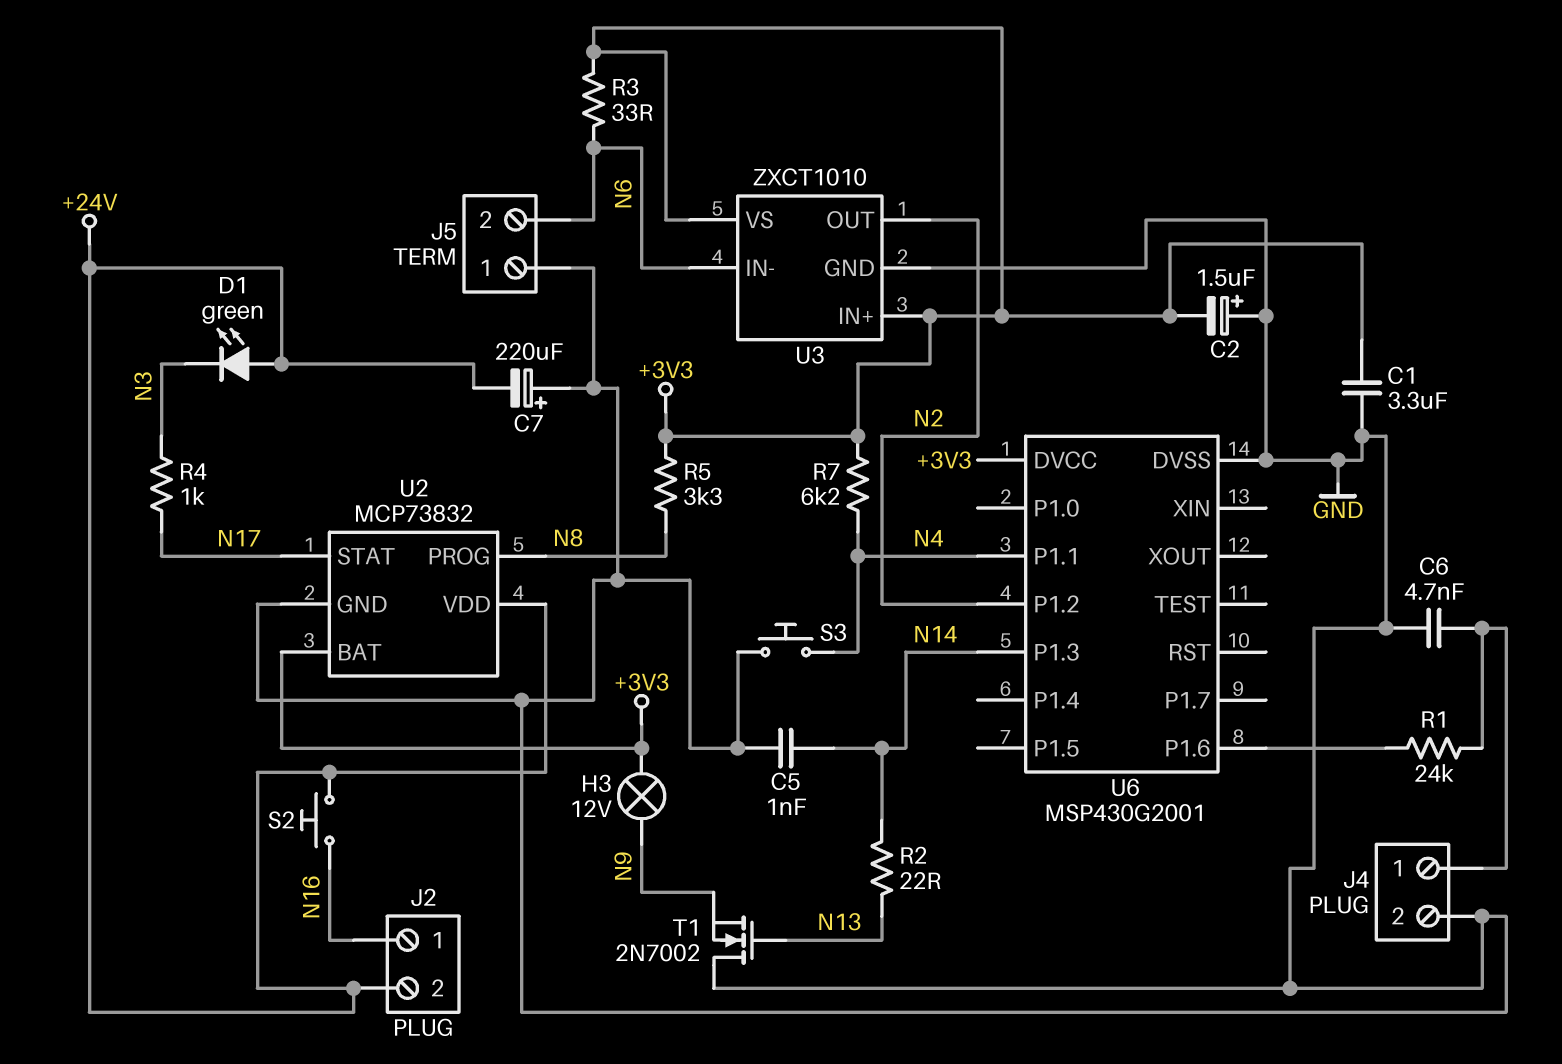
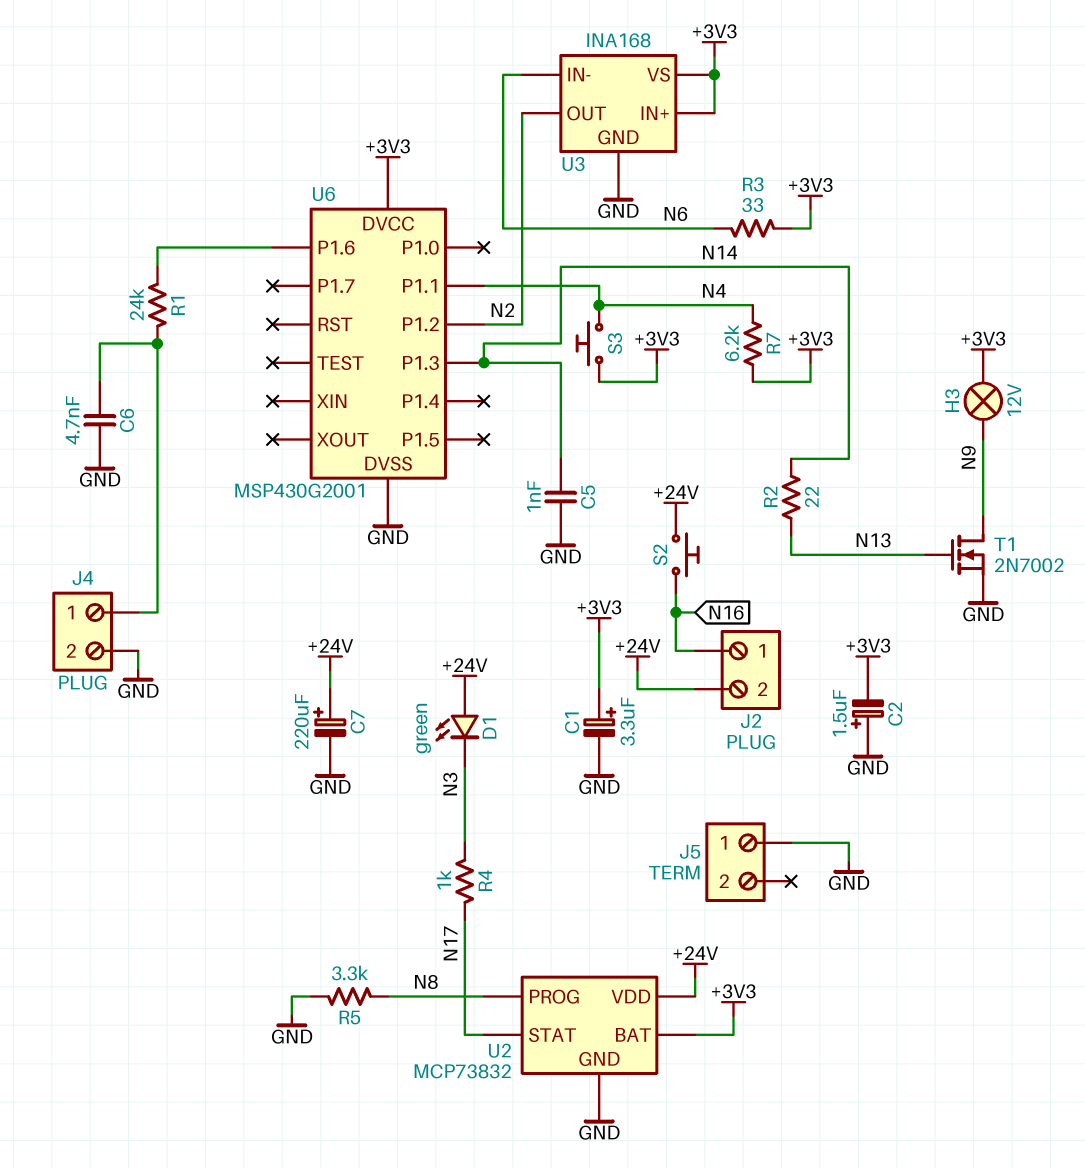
C1: 3.3uF (+3V3, GND) -> 3.3uF (plus +3V3, minus GND)
C7: 220uF (plus GND, minus +24V) -> 220uF (plus +24V, minus GND)
J5 pin 2: N6 -> none
R5: 3.3k (+3V3, N8) -> 3.3k (GND, N8)
S3: button (GND, N4) -> button (+3V3, N4)
T1: NMOS 2N7002 (G N13, D GND, S N9) -> NMOS 2N7002 (G N13, D N9, S GND)
U3: ZXCT1010 -> INA168

